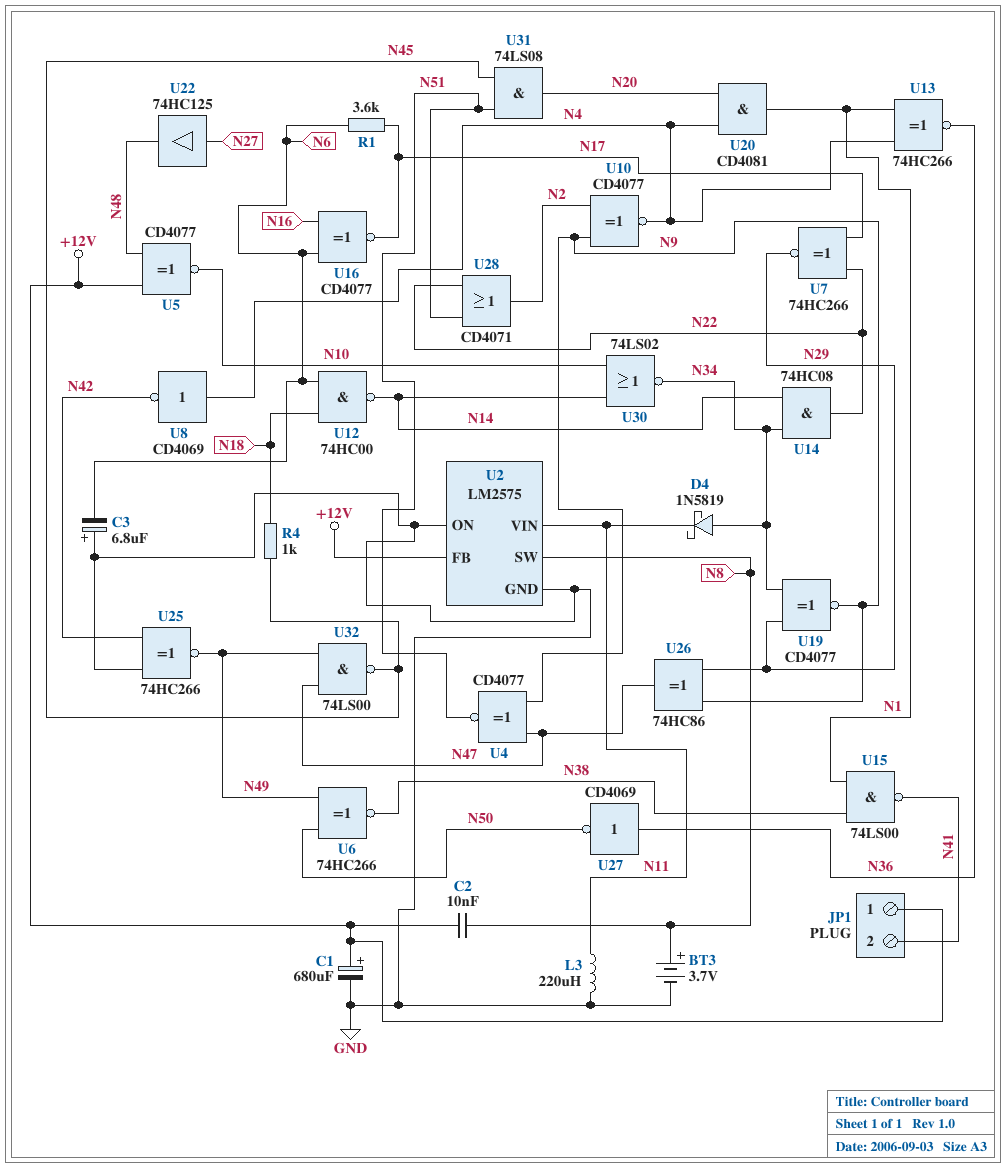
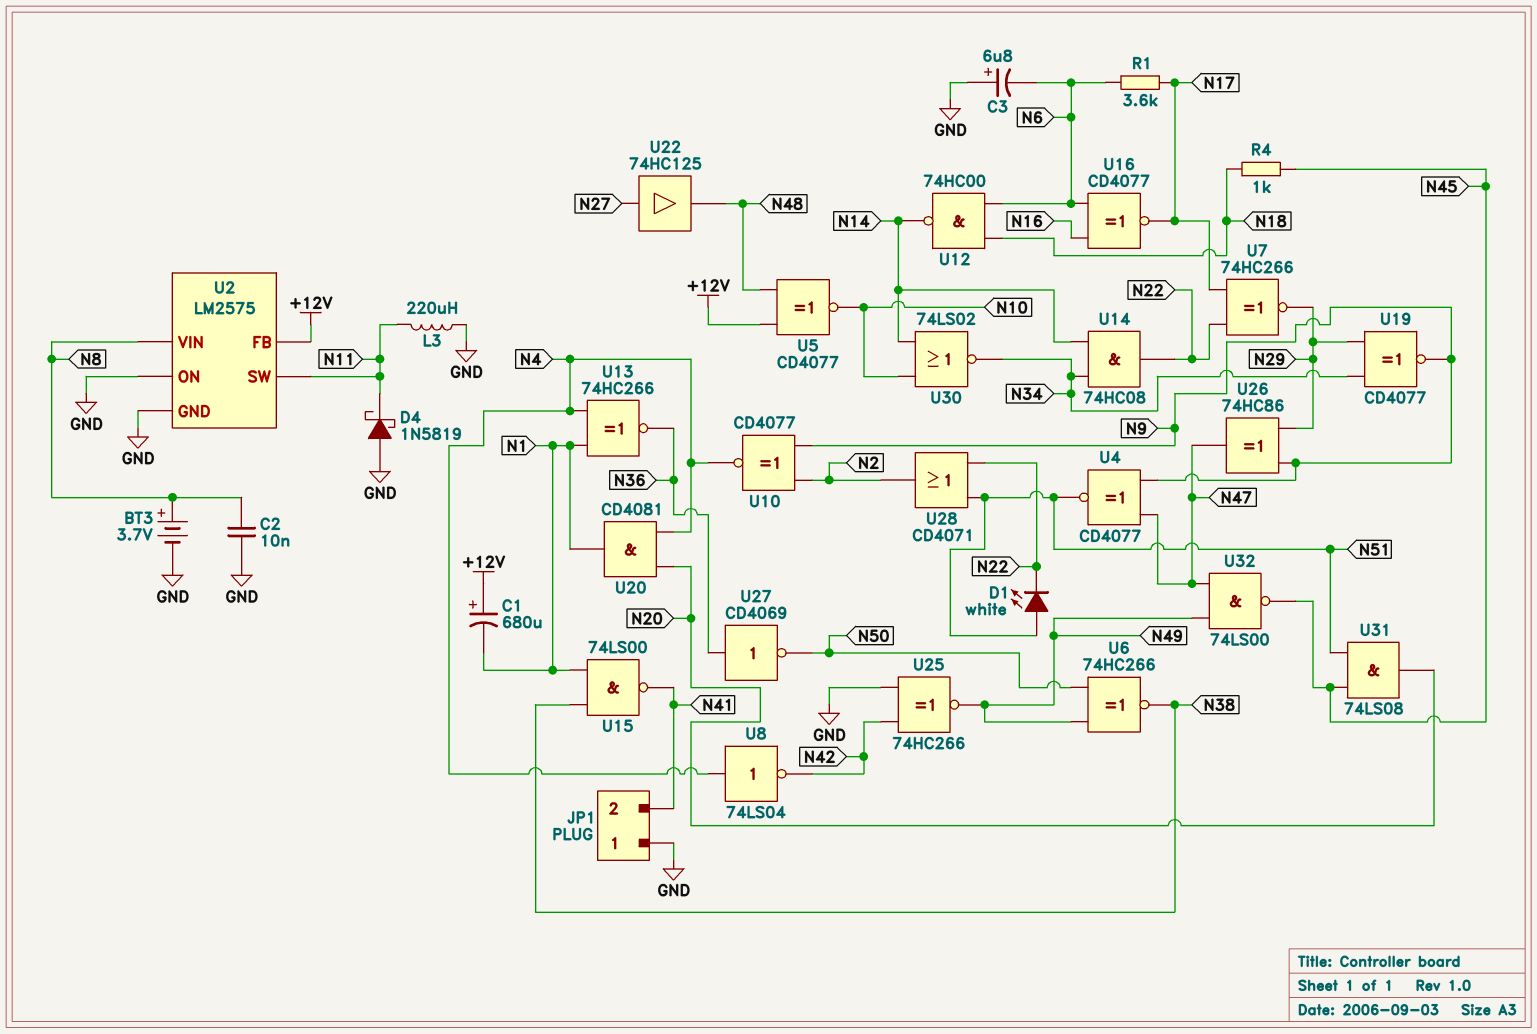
C1: 680uF (plus +12V, minus GND) -> 680uF (plus +12V, minus N1)
C2: 10nF (+12V, N8) -> 10nF (GND, N8)
D1: none -> LED white (A N51, K N22)
D4: schottky 1N5819 (A N34, K N11) -> schottky 1N5819 (A GND, K N11)
JP1 pin 1: +12V -> GND
U2 pin SW: N8 -> N11
U2 pin VIN: N11 -> N8
U8: NOT CD4069 (in N4, out N42) -> NOT 74LS04 (in N4, out N42)

